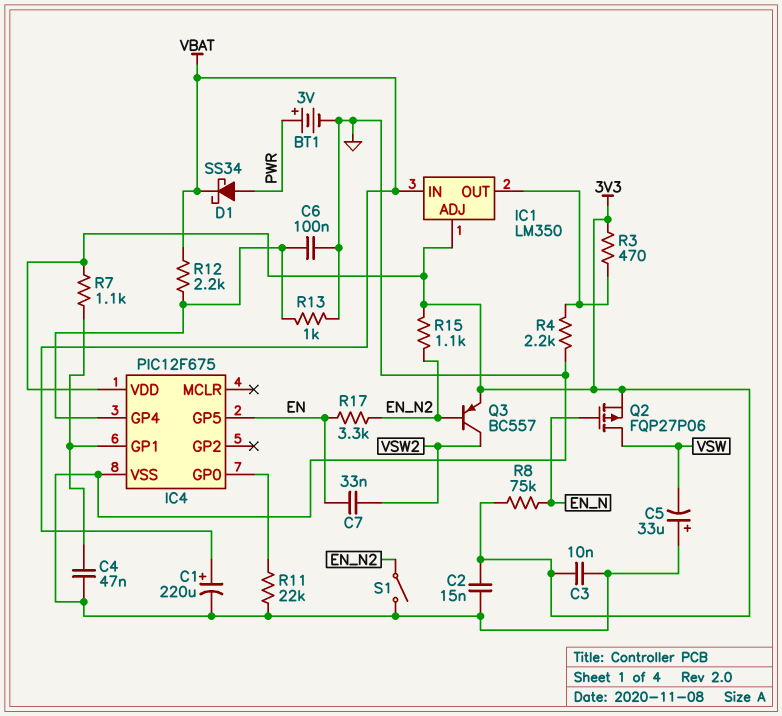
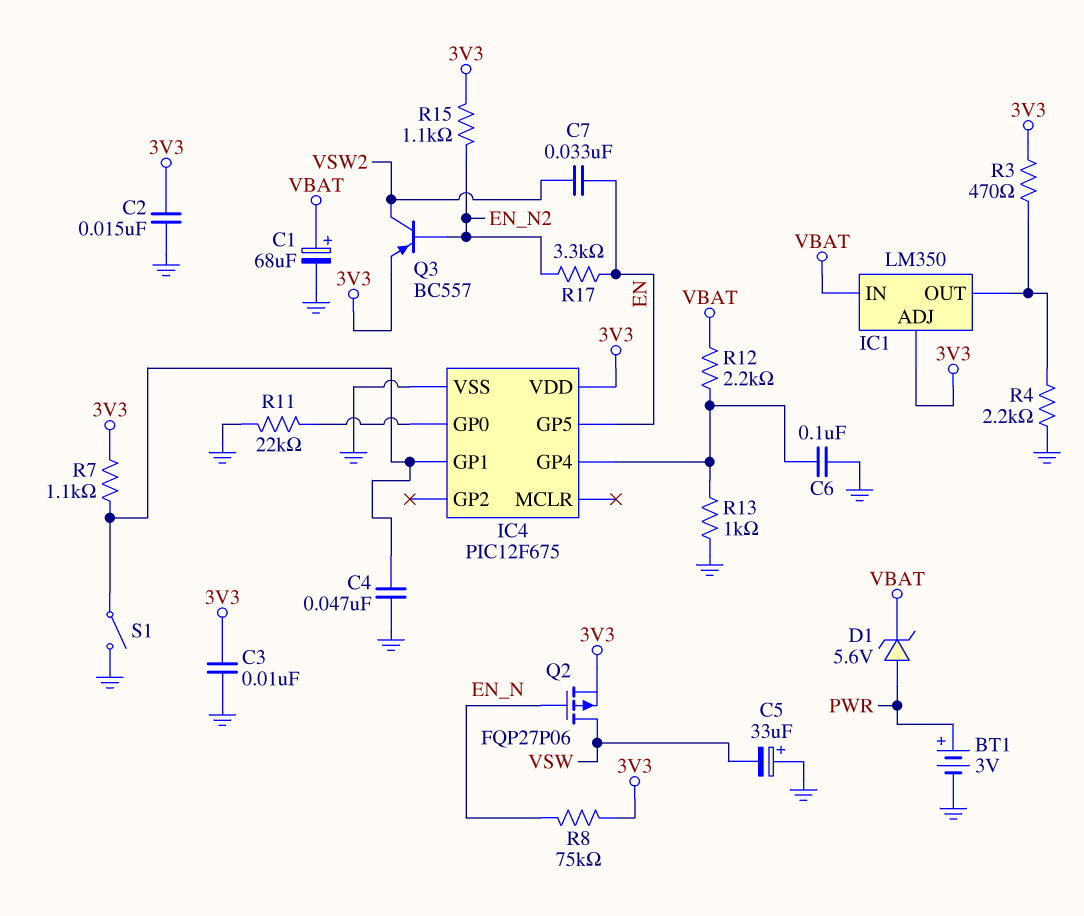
C1: 220uF (plus VBAT, minus GND) -> 68uF (plus VBAT, minus GND)
D1: schottky SS34 (A PWR, K VBAT) -> zener 5.6V (A PWR, K VBAT)
S1: switch (EN_N2, GND) -> switch (GND, IC4/GP1)

